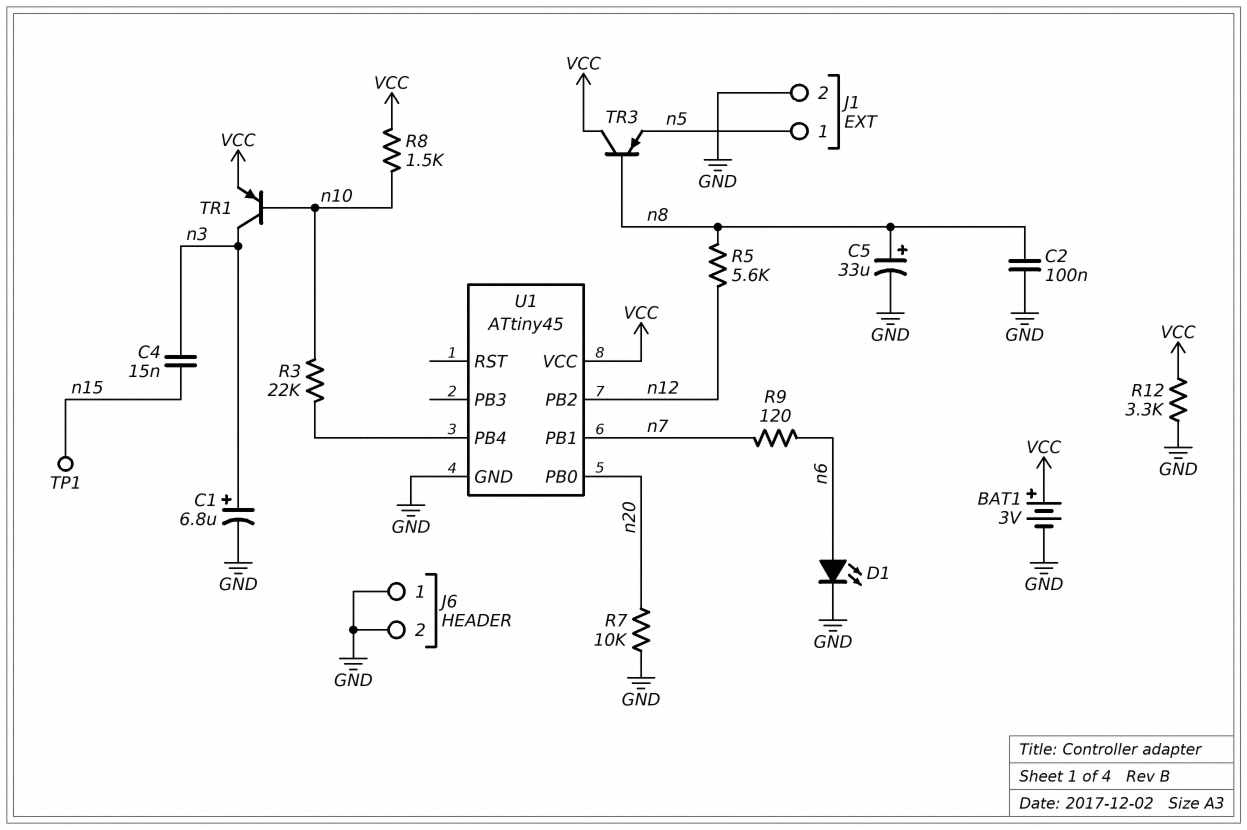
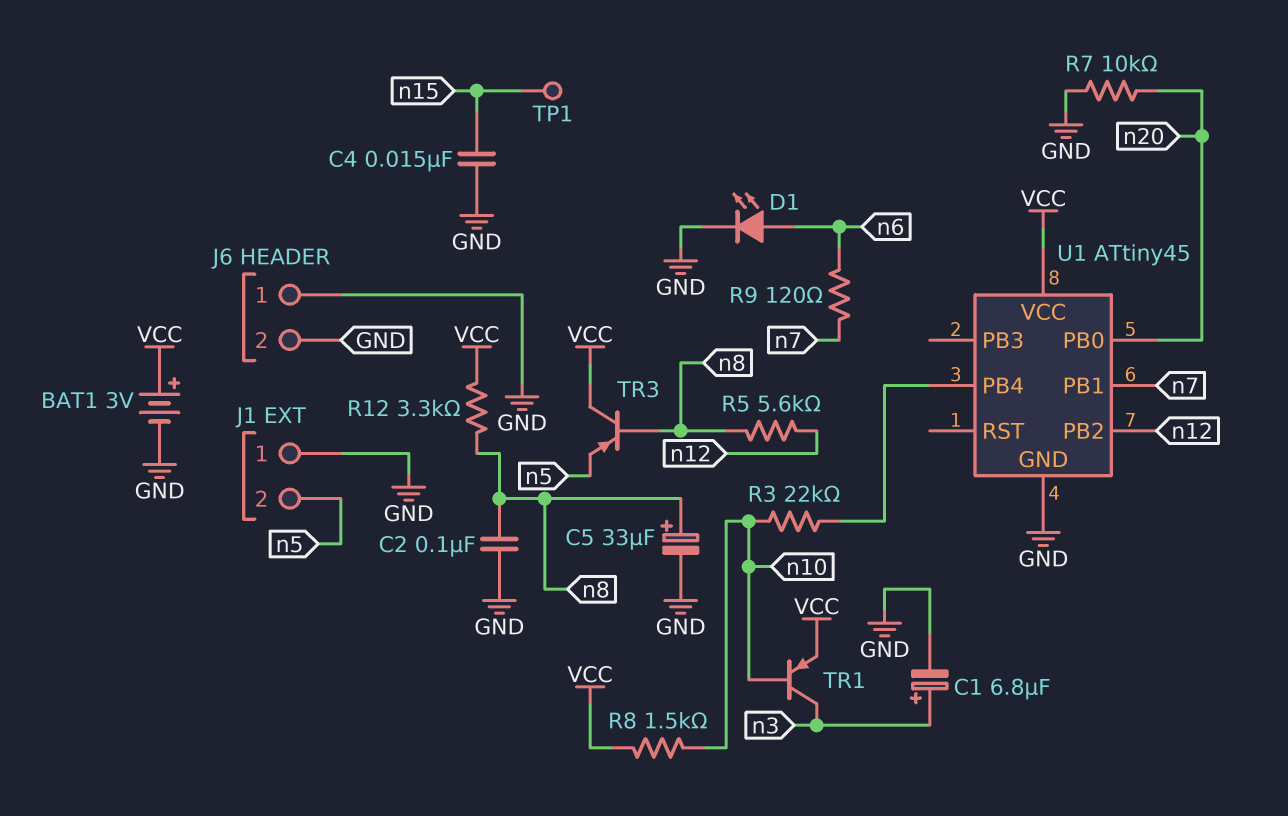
C4: 15nF (n3, n15) -> 15nF (GND, n15)
J1 pin 1: n5 -> GND
J1 pin 2: GND -> n5
R12: 3.3k (GND, VCC) -> 3.3k (VCC, n8)

